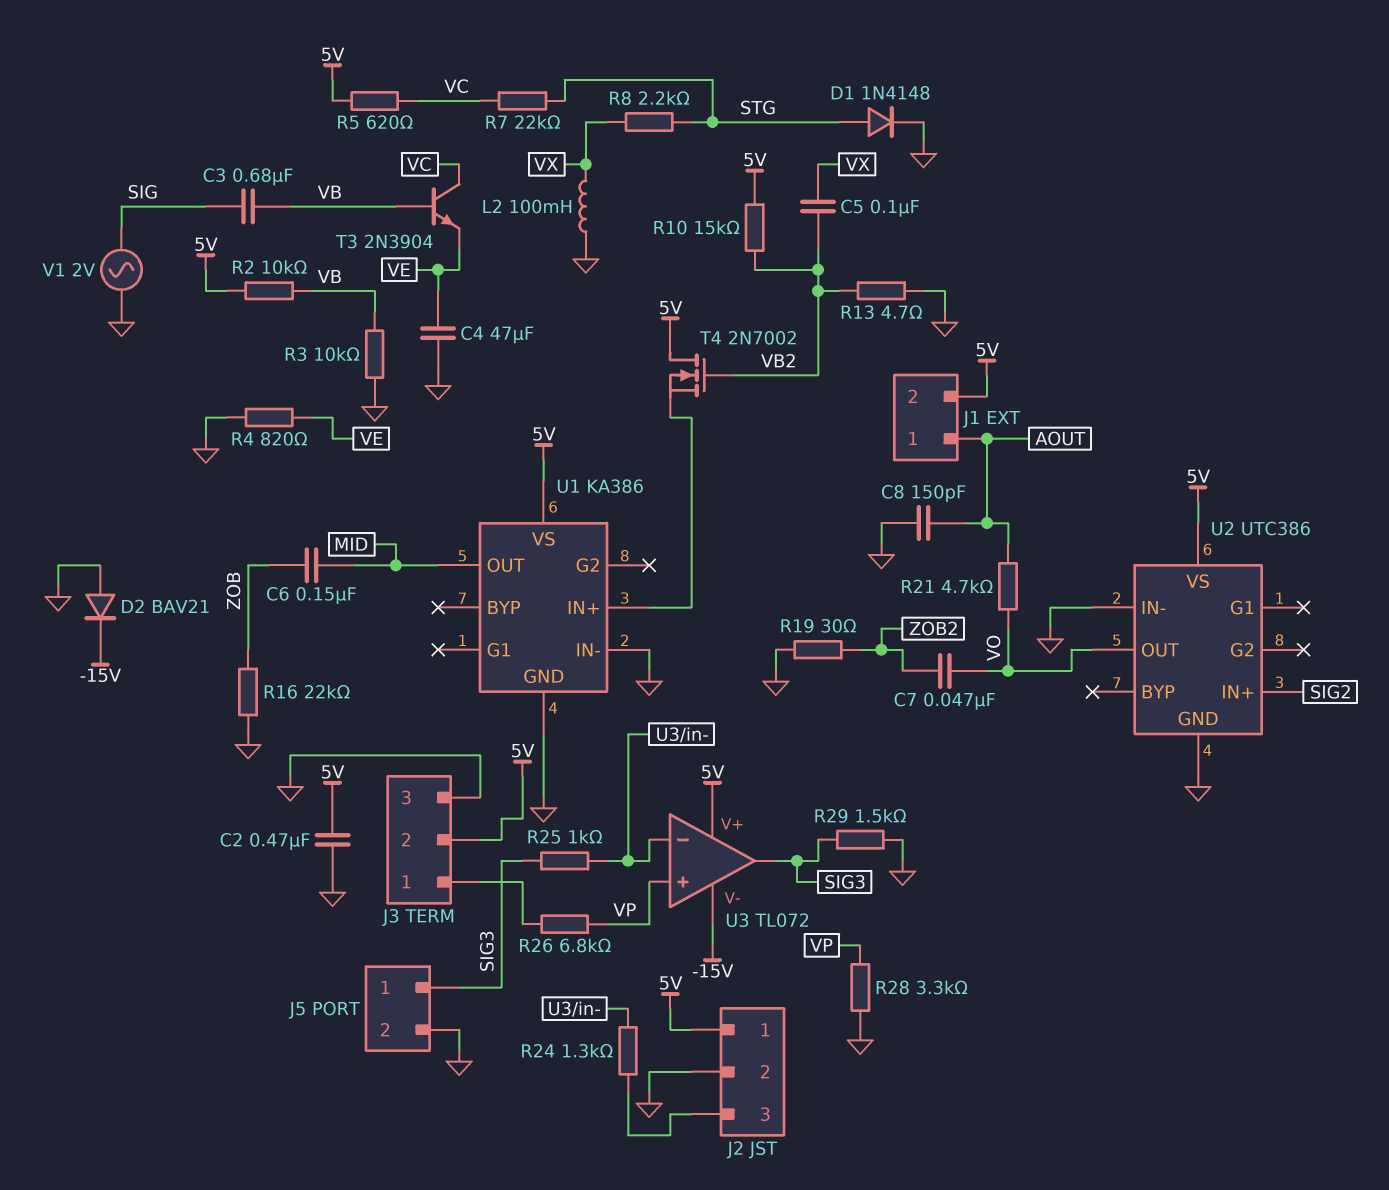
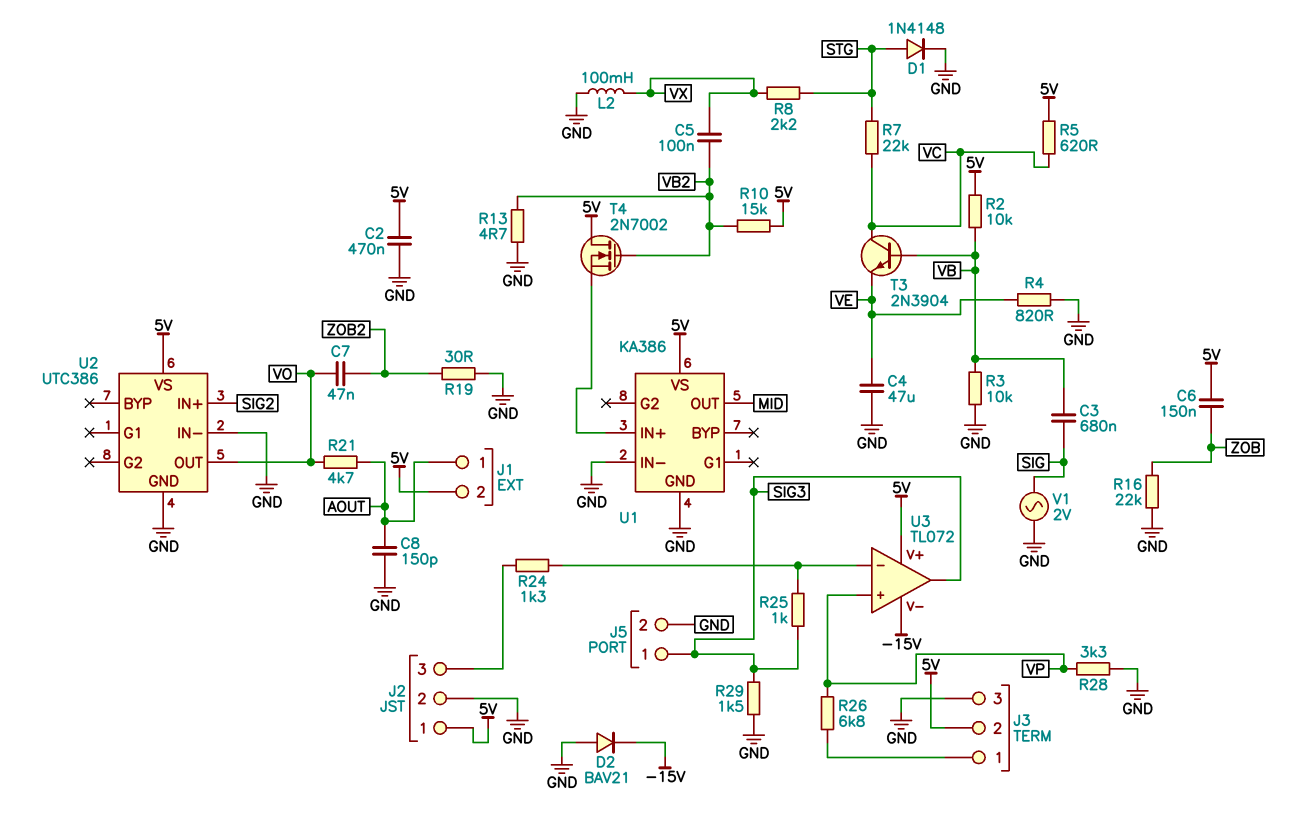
C6: 150nF (MID, ZOB) -> 150nF (5V, ZOB)

